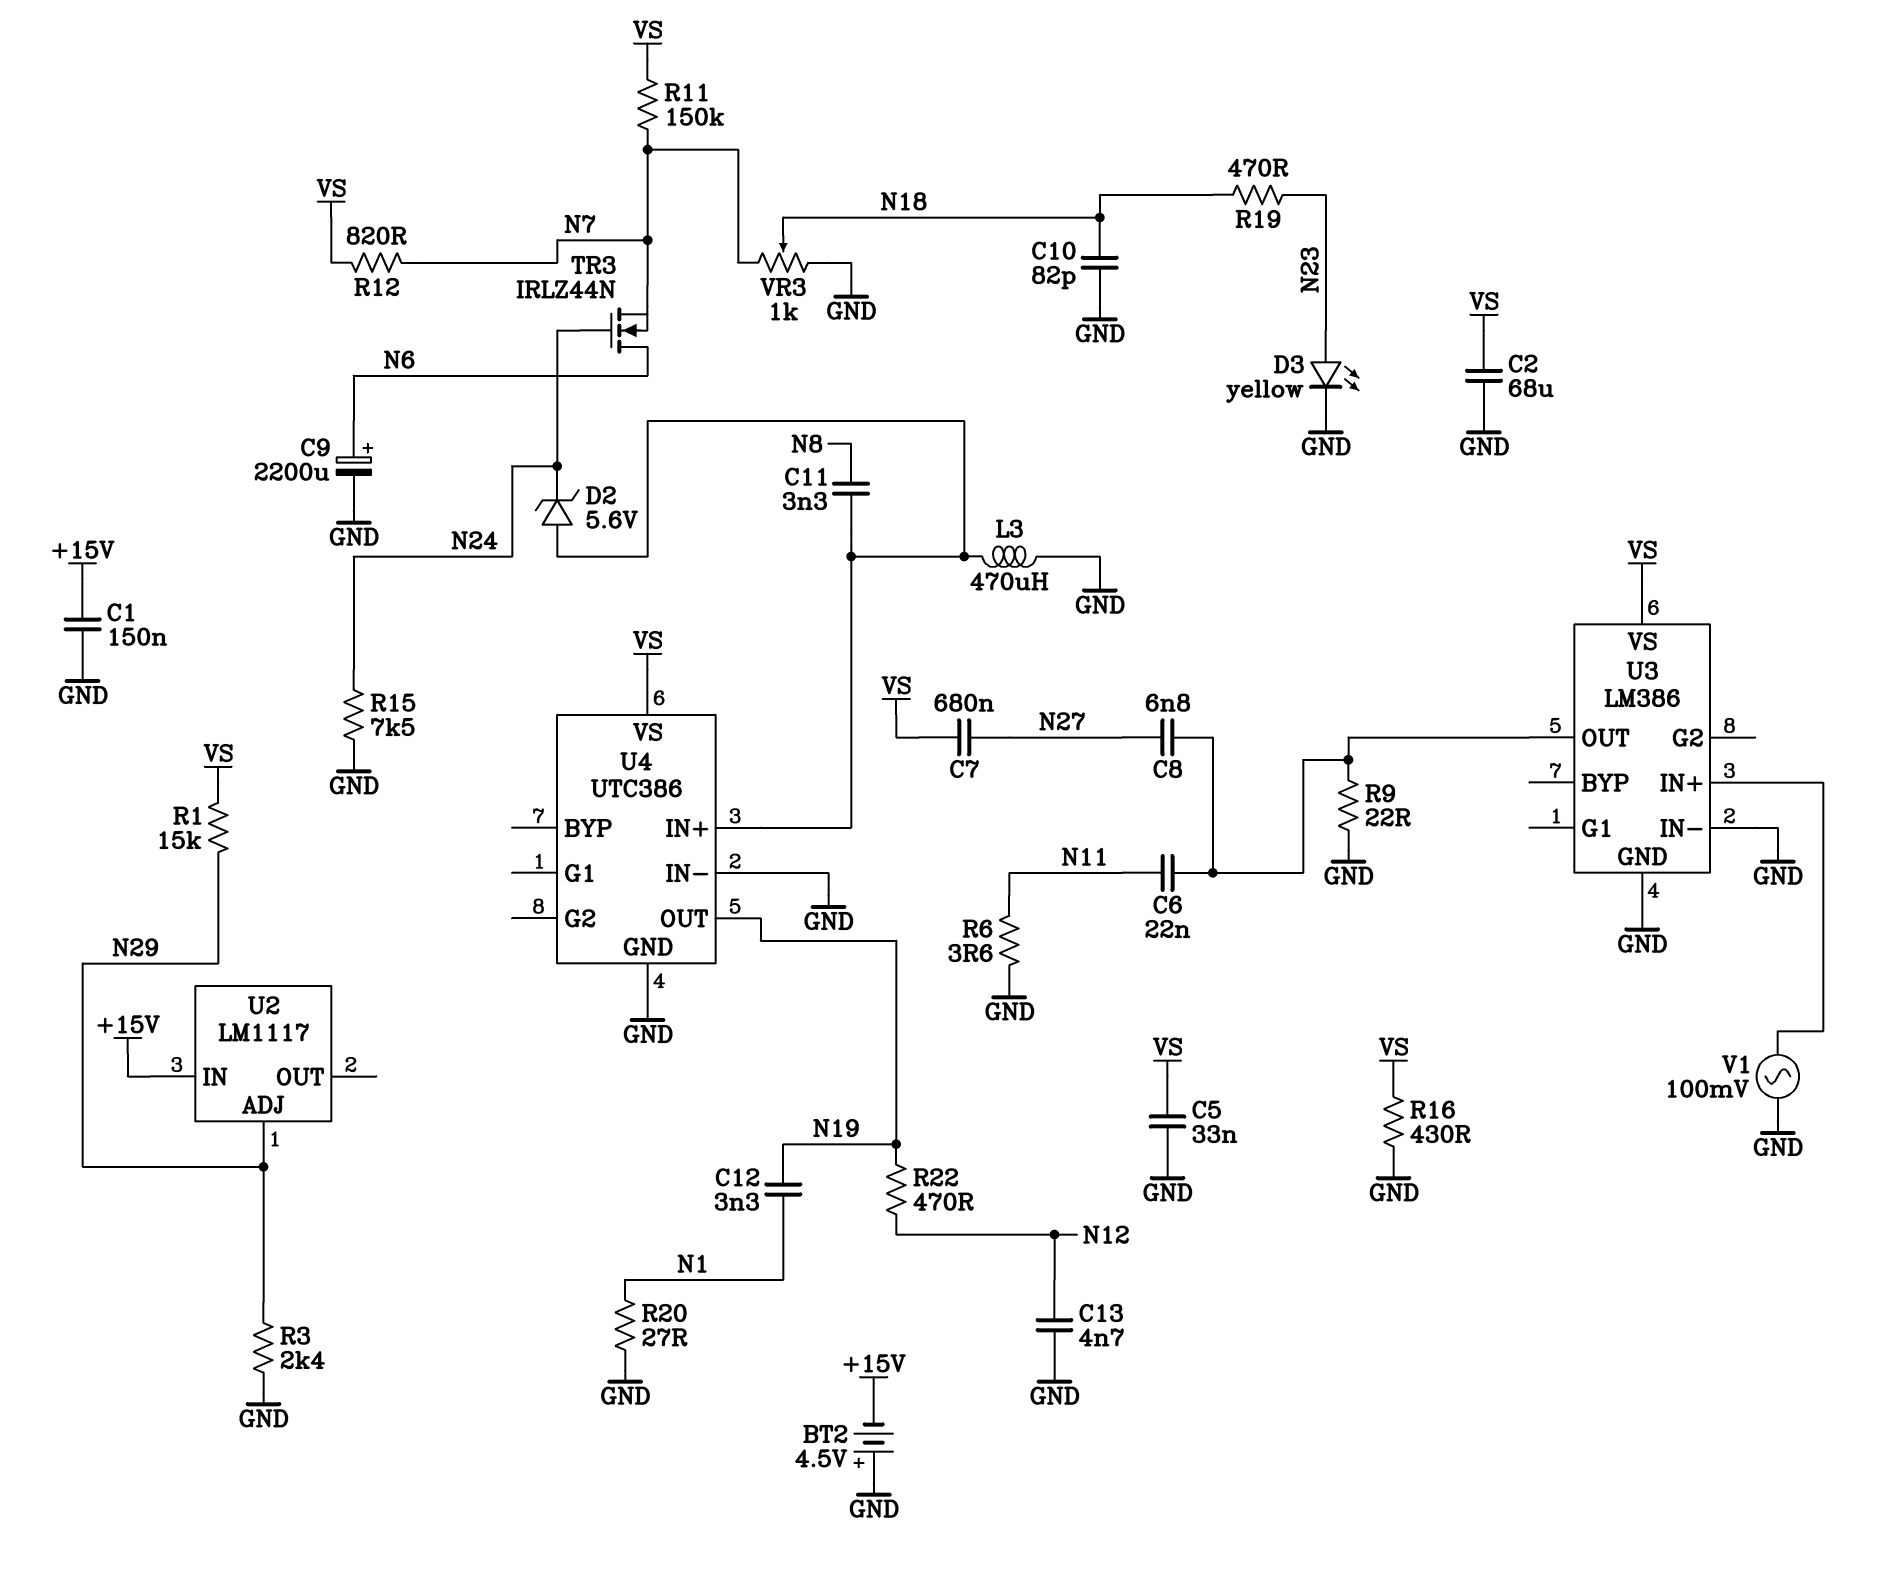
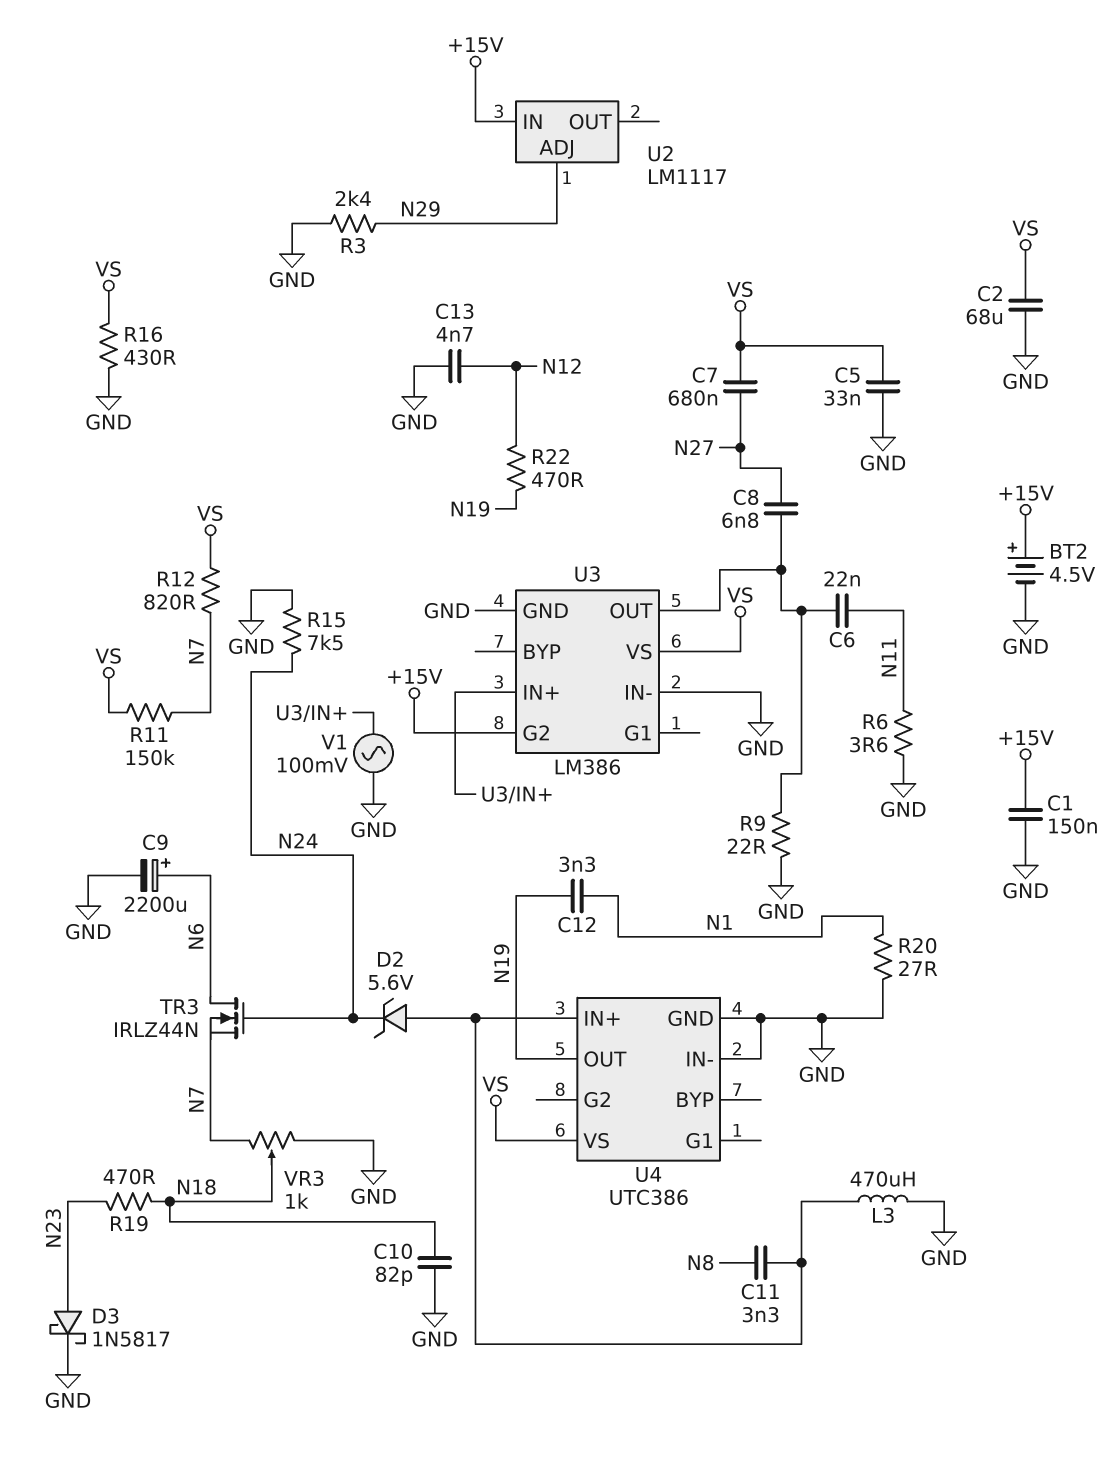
BT2: 4.5V (plus GND, minus +15V) -> 4.5V (plus +15V, minus GND)
D3: LED yellow (A N23, K GND) -> schottky 1N5817 (A N23, K GND)
R1: 15k (N29, VS) -> none
U3 pin G2: none -> +15V

